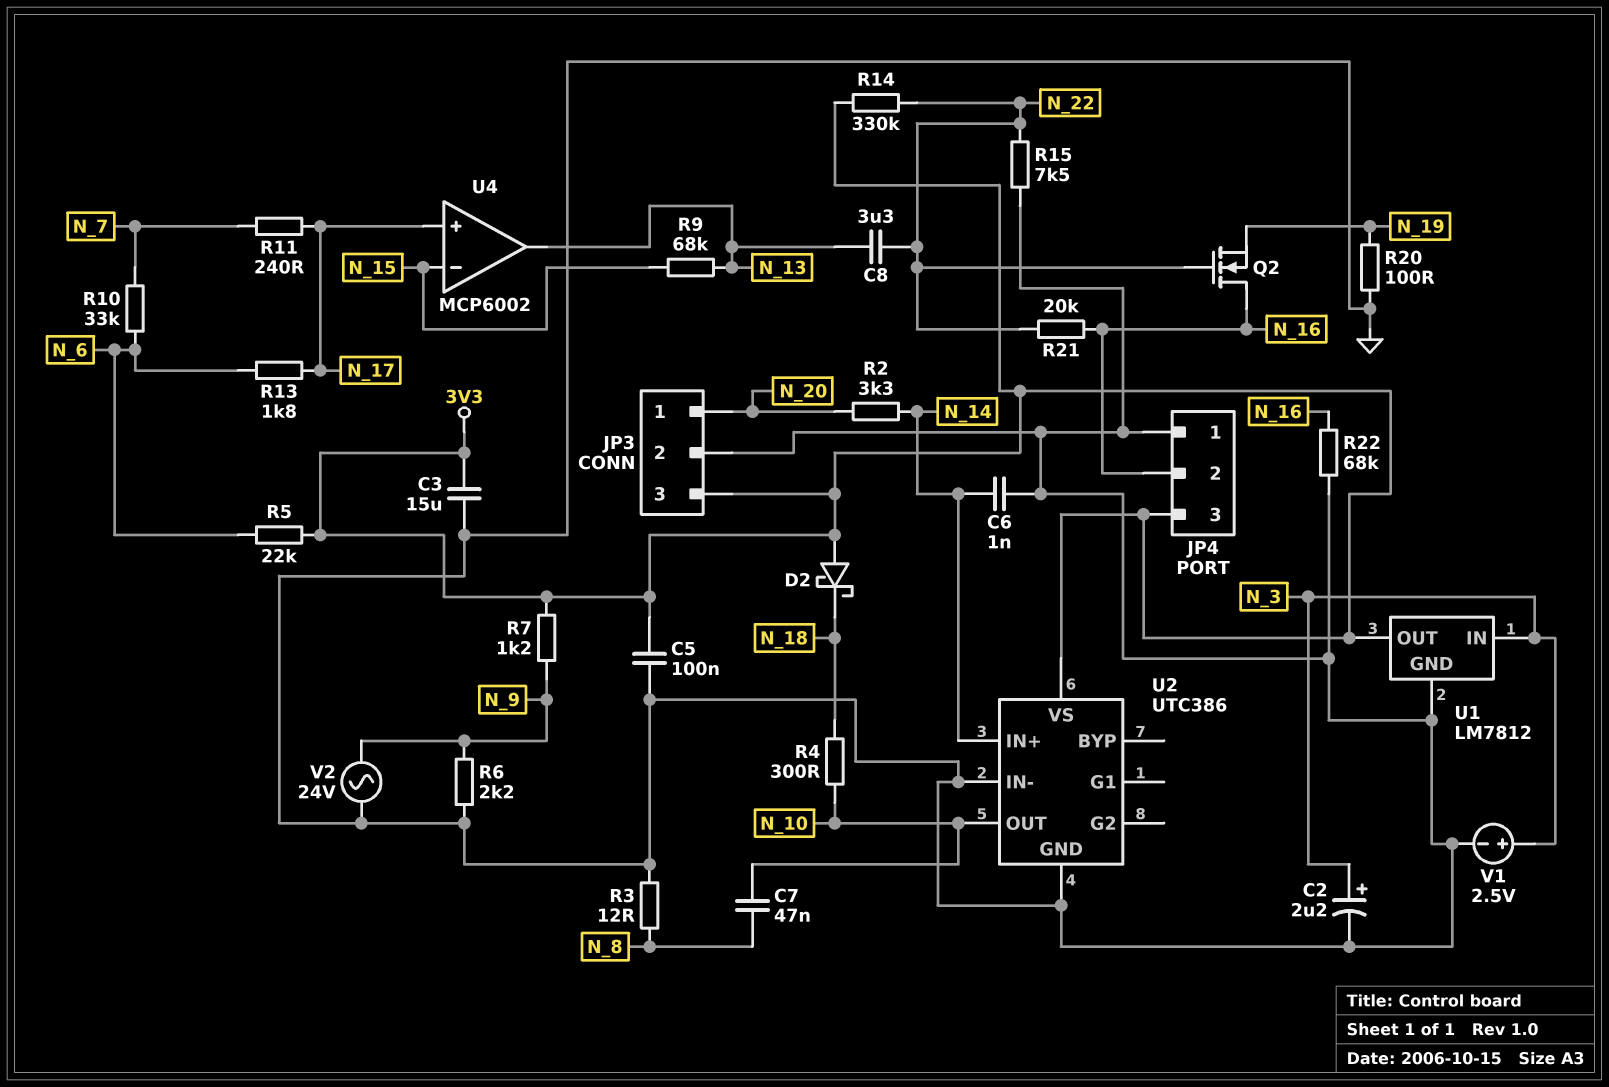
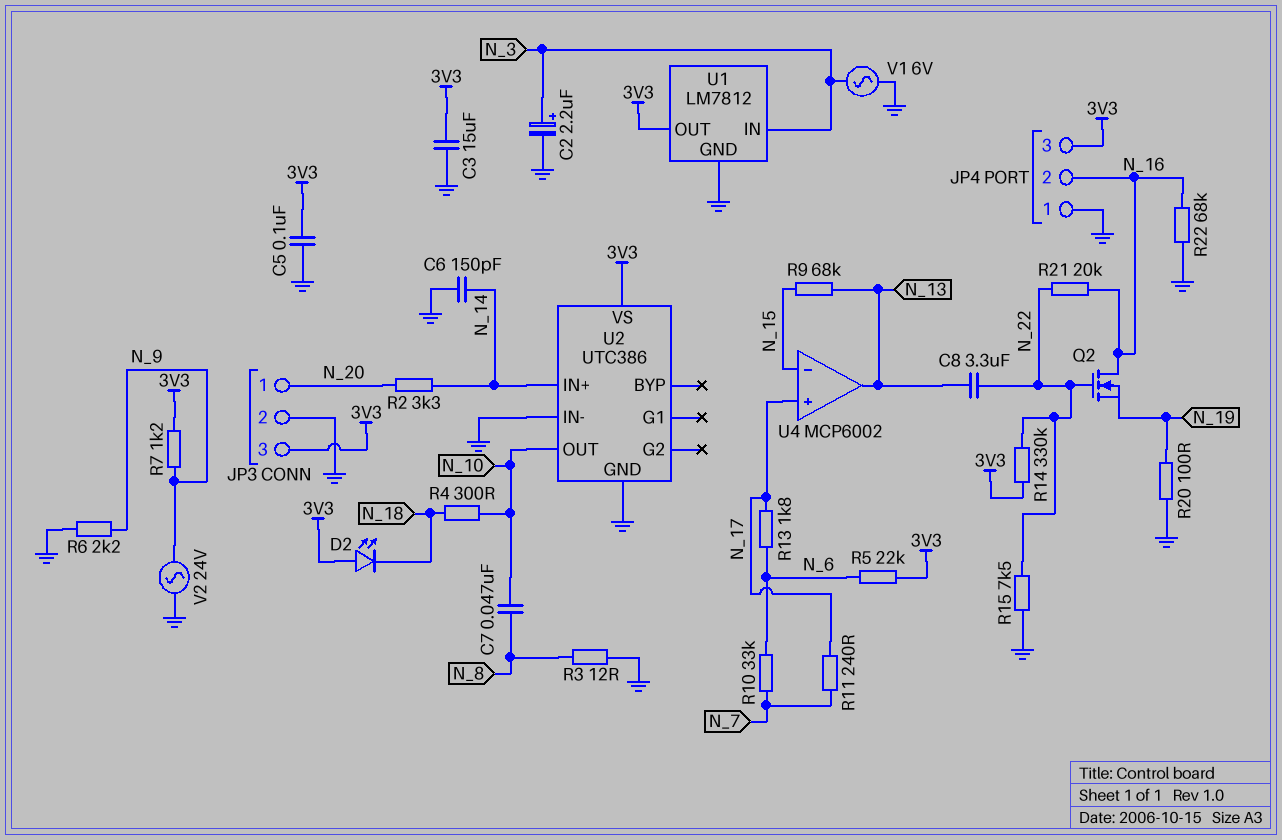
C6: 1nF (GND, N_14) -> 150pF (GND, N_14)
D2: schottky (A 3V3, K N_18) -> LED (A 3V3, K N_18)
V1: 2.5V (plus N_3, minus GND) -> AC 6V (GND, N_3)

